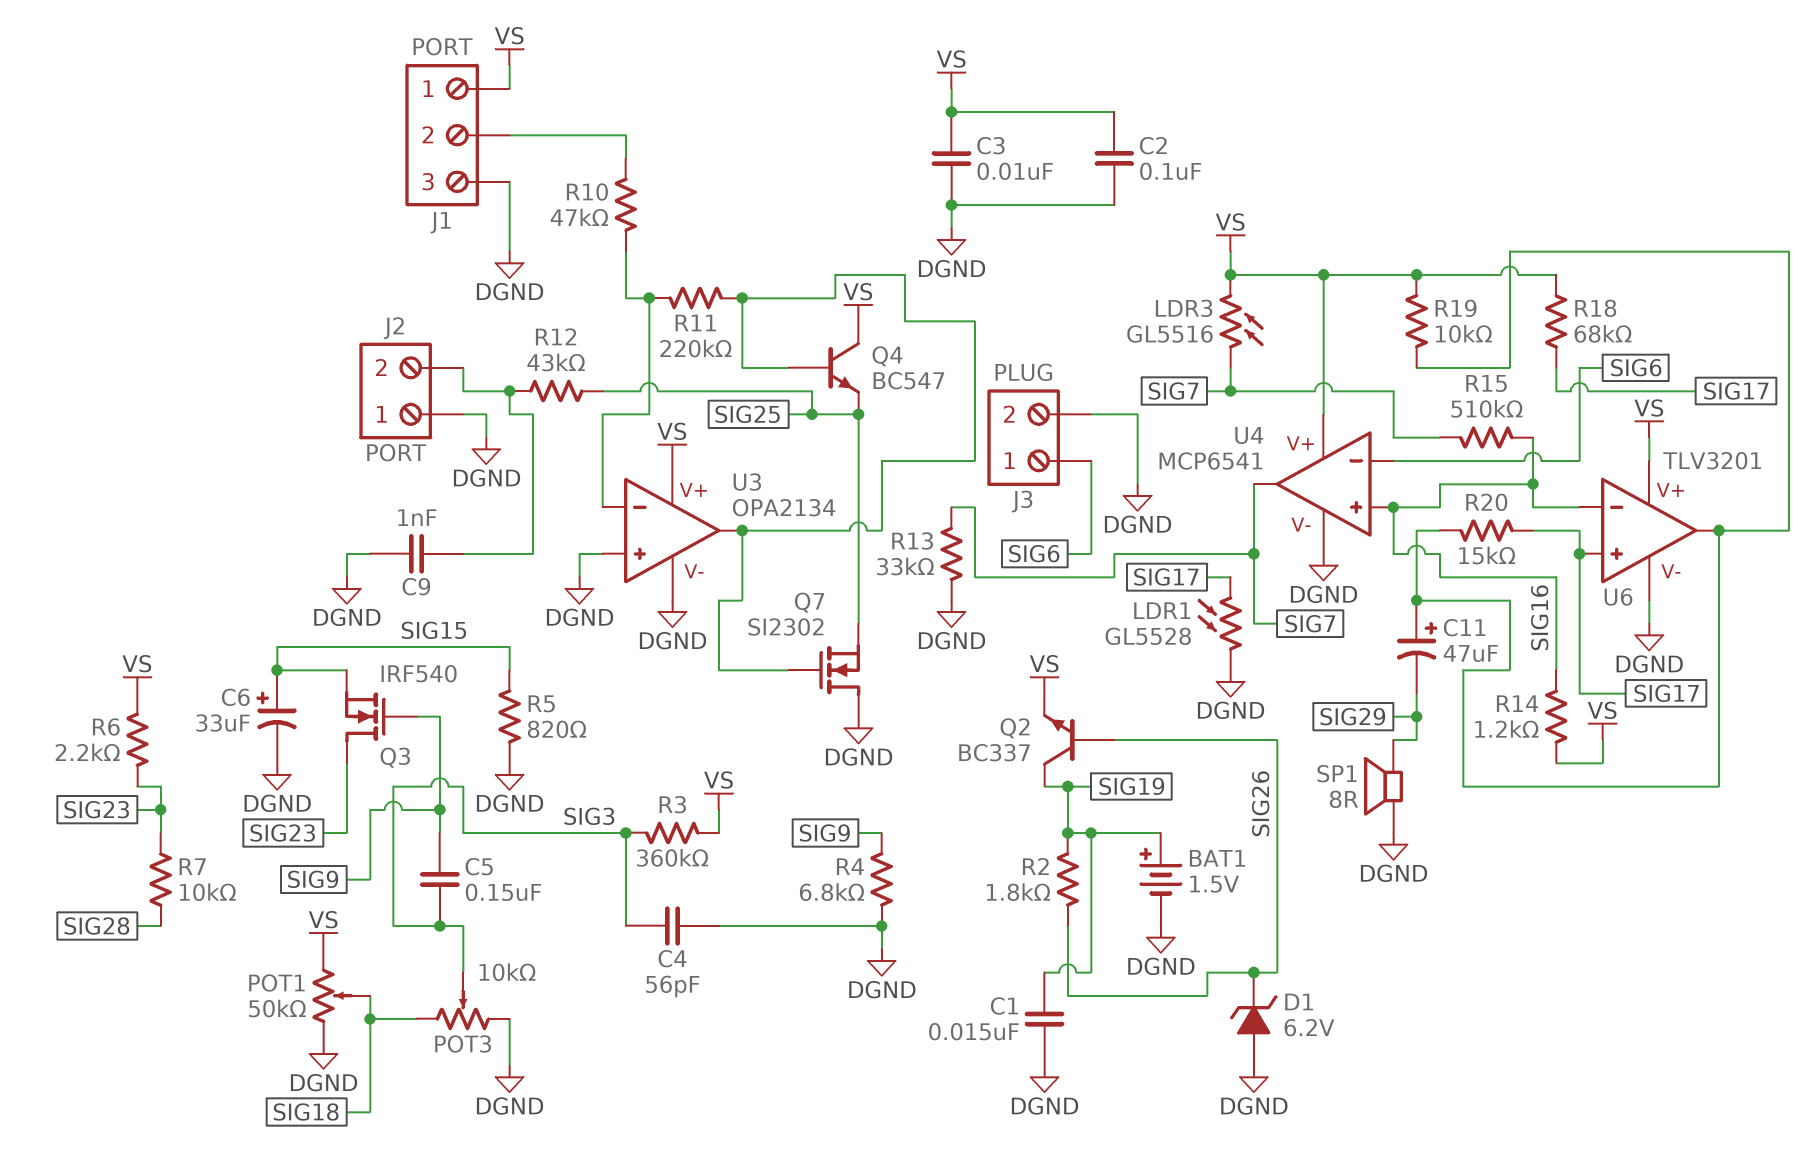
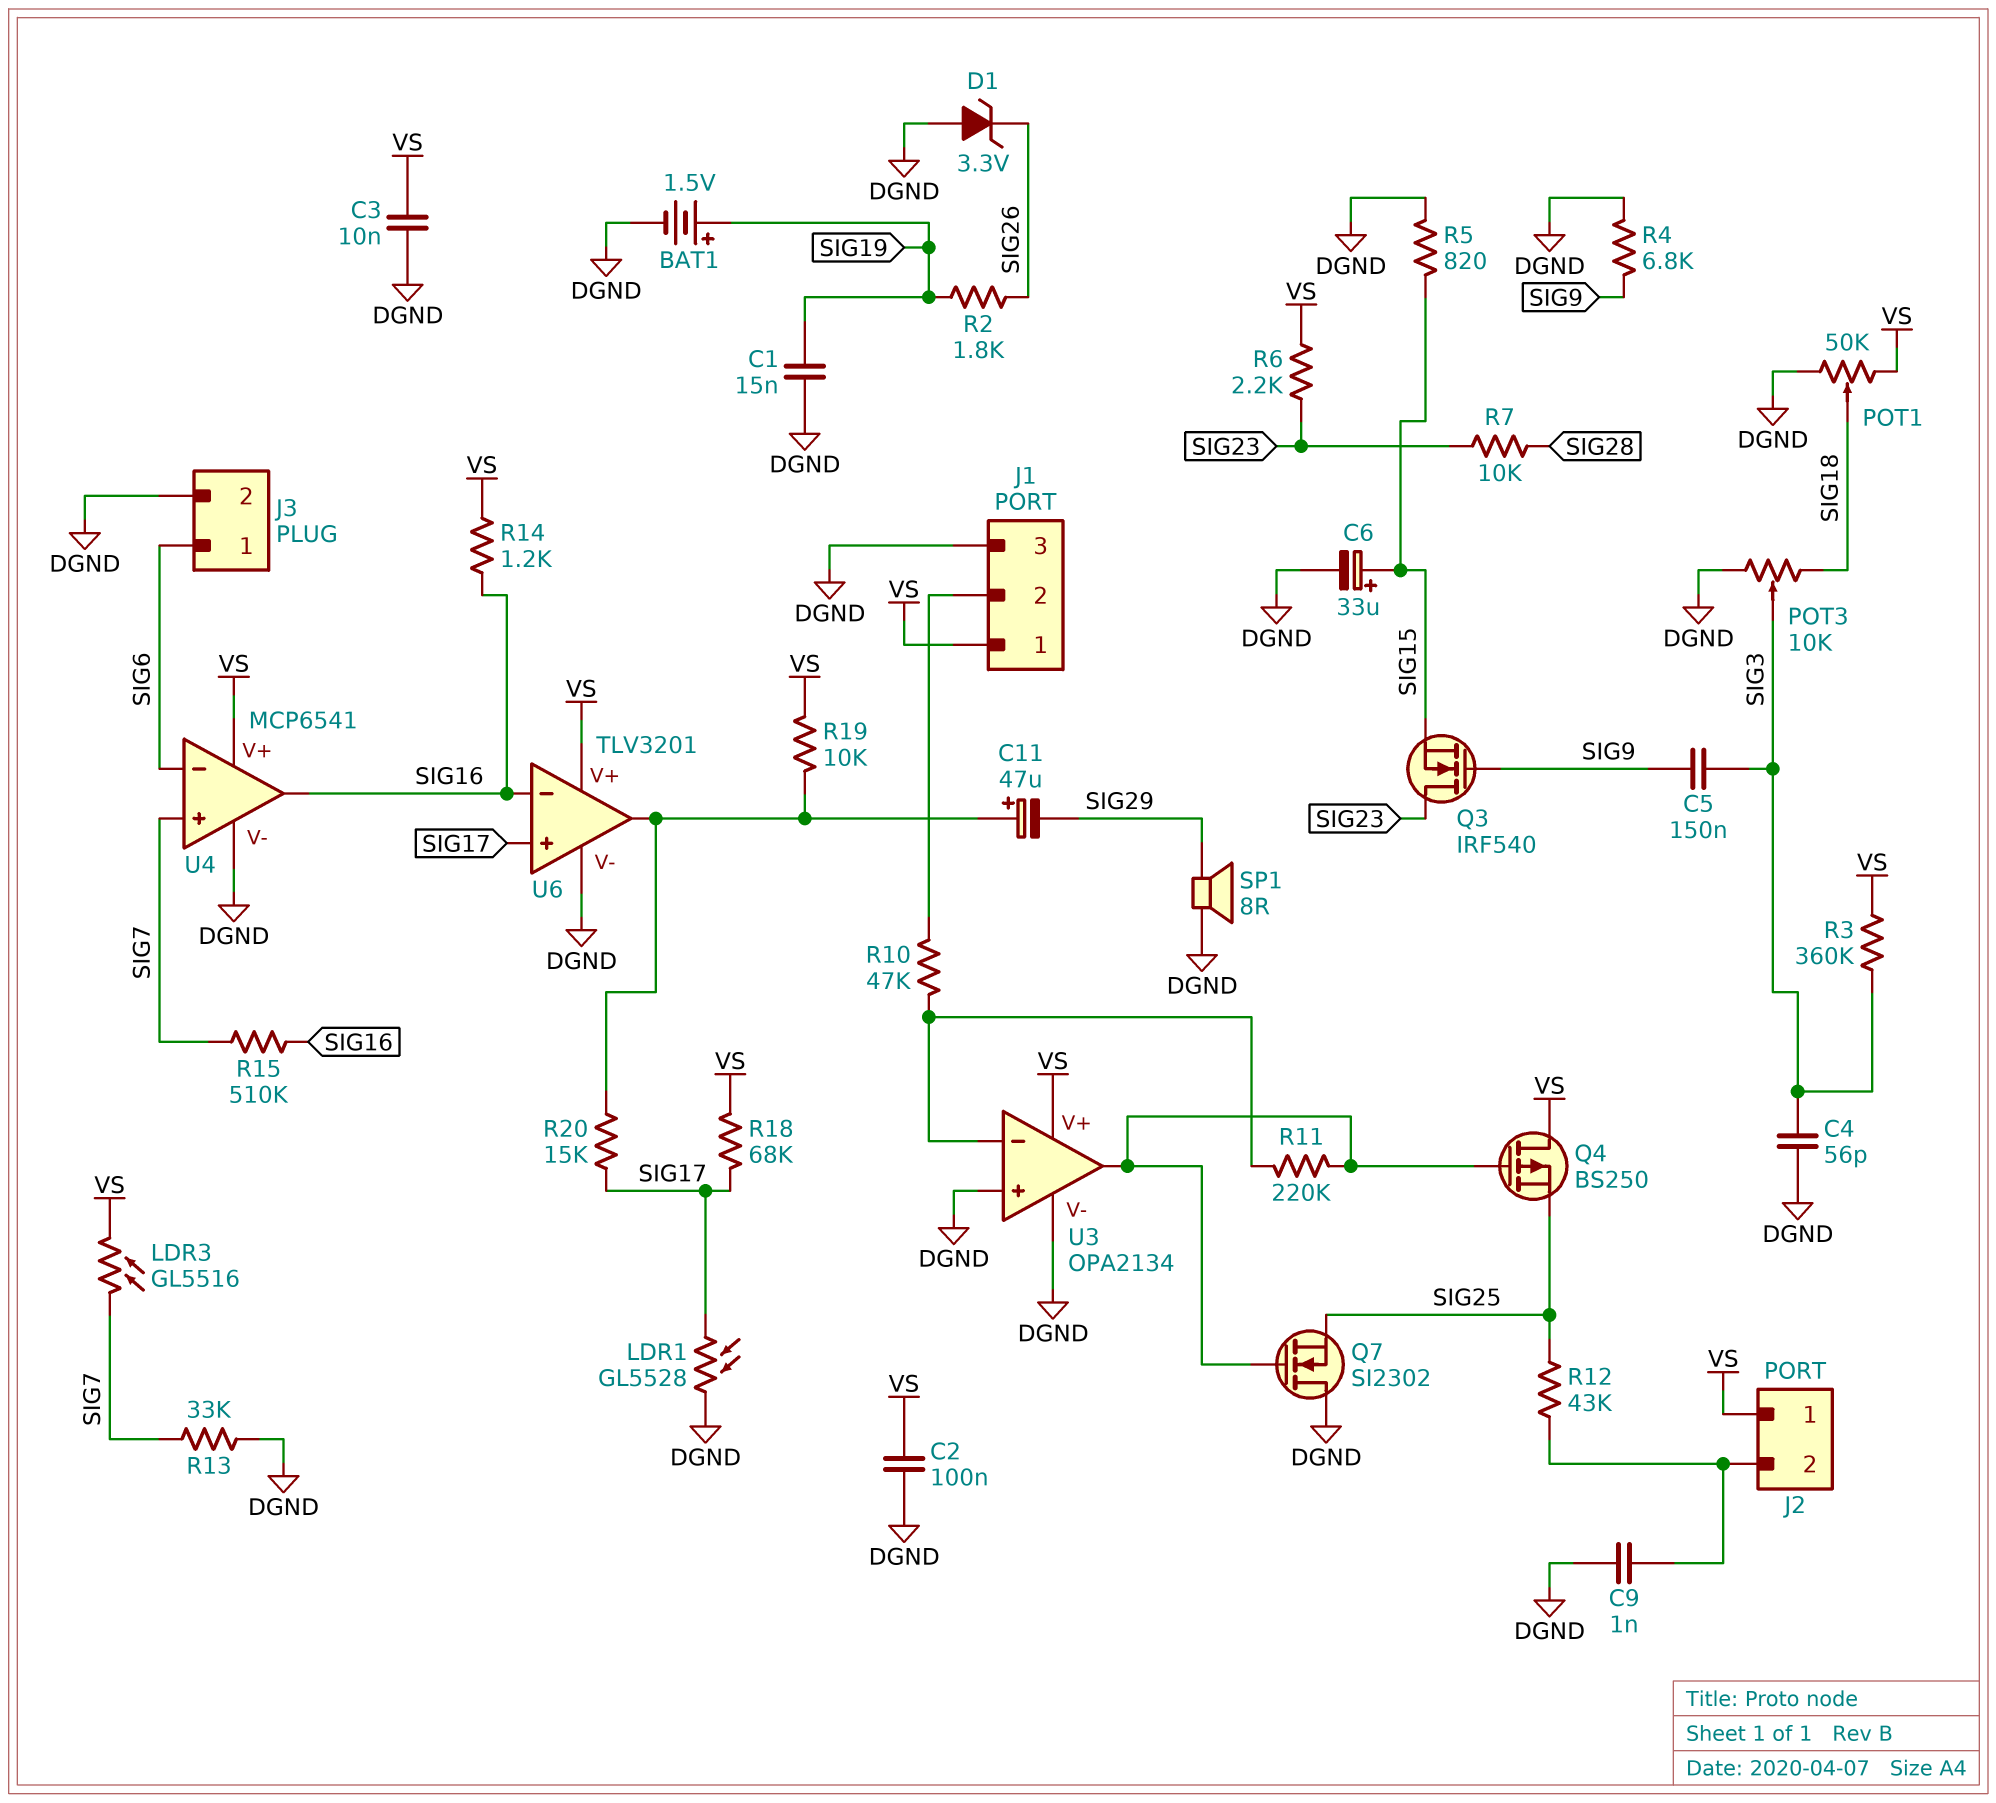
D1: zener 6.2V (A DGND, K SIG26) -> zener 3.3V (A DGND, K SIG26)
J2 pin 1: DGND -> VS
Q2: NPN BC337 (B SIG26, C SIG19, E VS) -> none
Q4: NPN BC547 (B U3/out, C VS, E SIG25) -> PMOS BS250 (G U3/out, D VS, S SIG25)
U4 pin in+: SIG16 -> SIG7
U4 pin out: SIG7 -> SIG16

